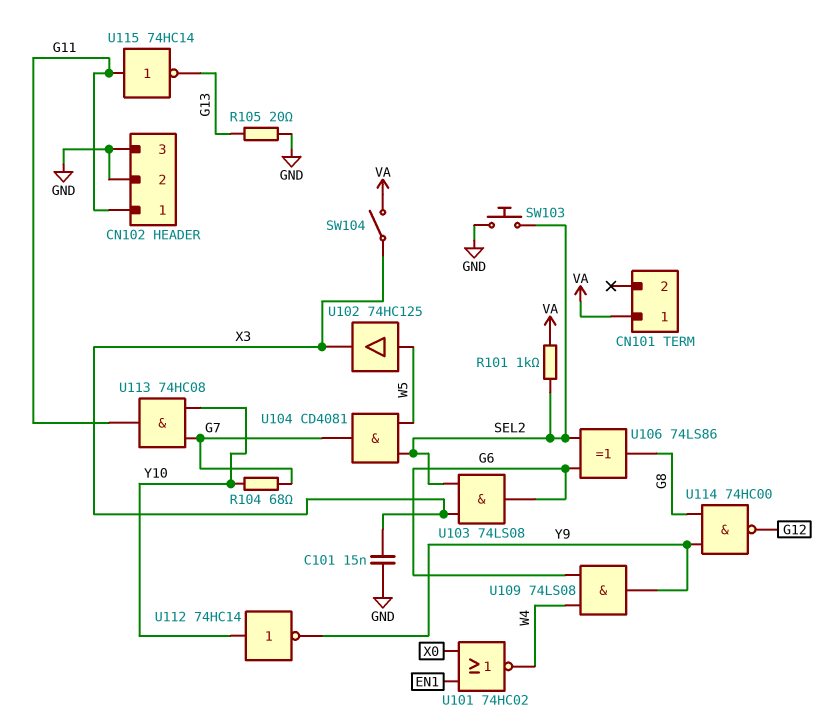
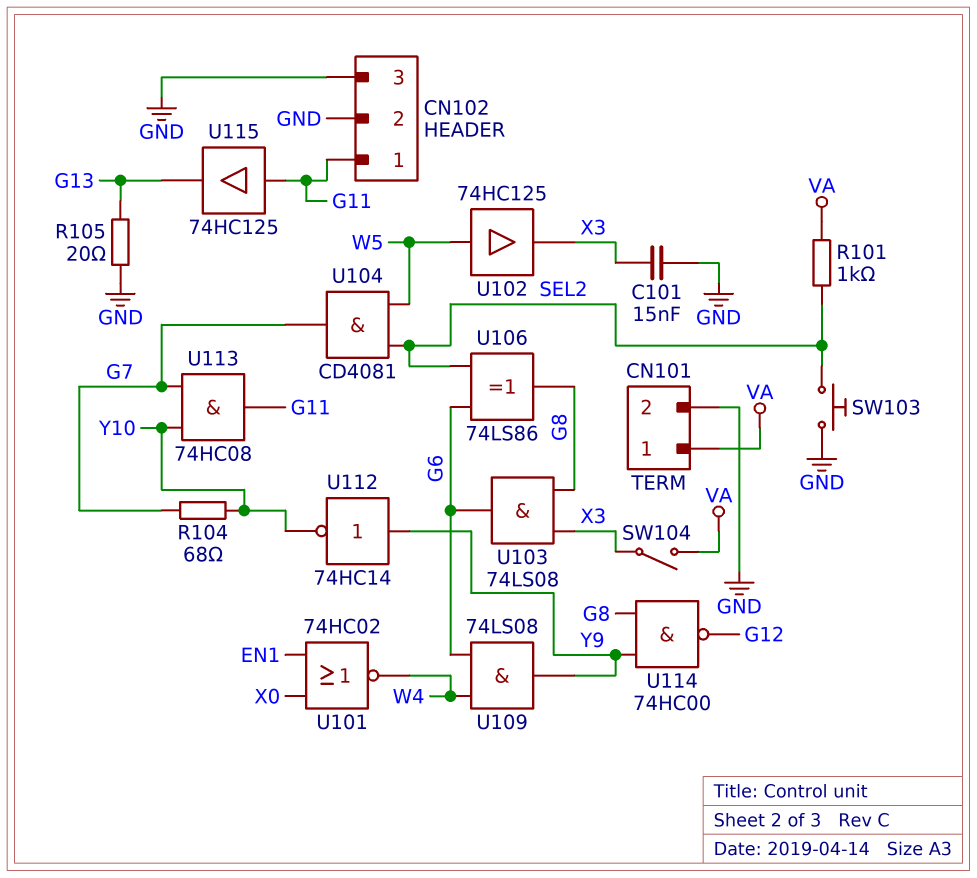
CN101 pin 2: none -> GND
U103: AND 74LS08 (in SEL2, in X3, out G6) -> AND 74LS08 (in G8, in X3, out G6)
U112: NOT 74HC14 (in Y10, out Y9) -> NOT 74HC14 (in Y9, out Y10)
U115: NOT 74HC14 (in G11, out G13) -> buffer 74HC125 (in G11, out G13)

